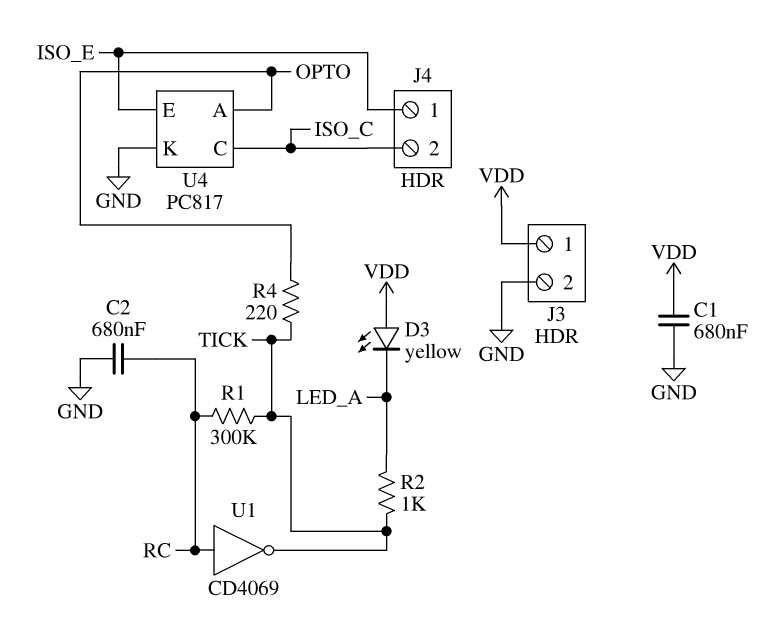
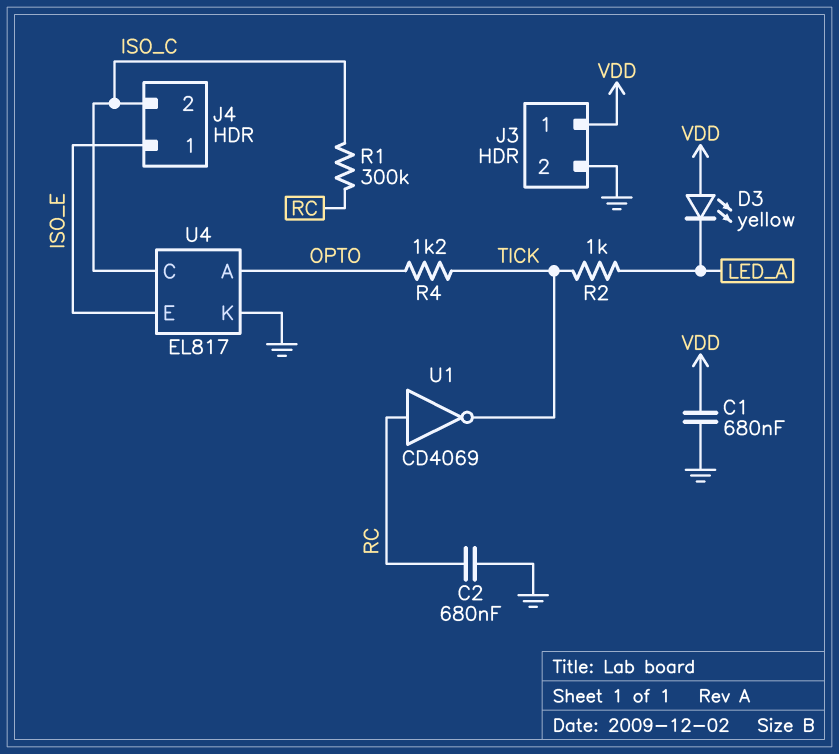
R1: 300k (RC, TICK) -> 300k (ISO_C, RC)
R4: 220 (OPTO, TICK) -> 1.2k (OPTO, TICK)
U4: PC817 -> EL817

